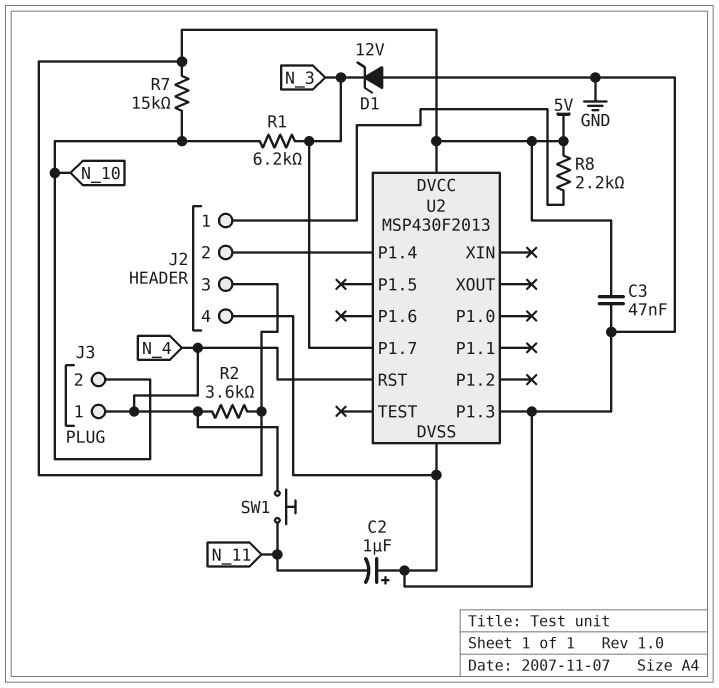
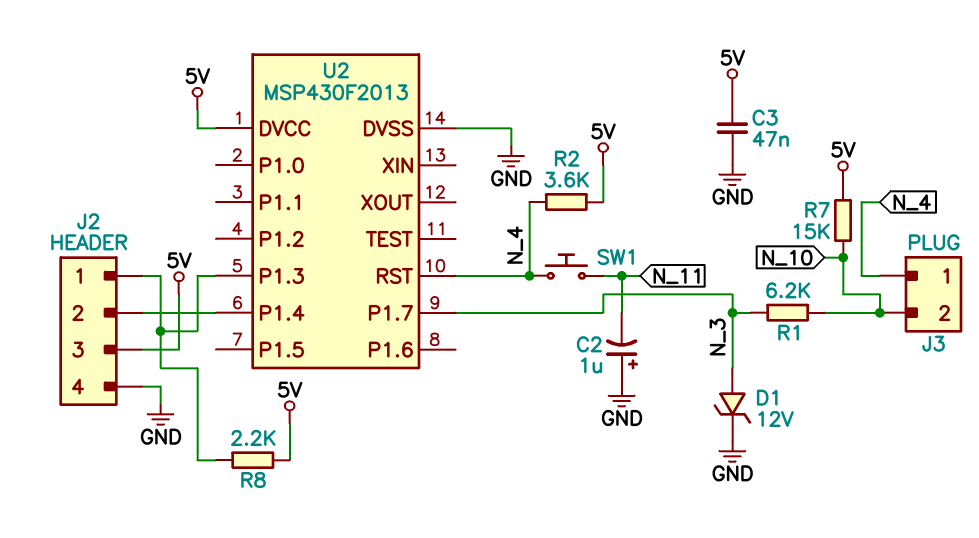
D1: zener 12V (A GND, K N_3) -> zener 12V (A N_3, K GND)
U2 pin P1.3: GND -> J2/1

